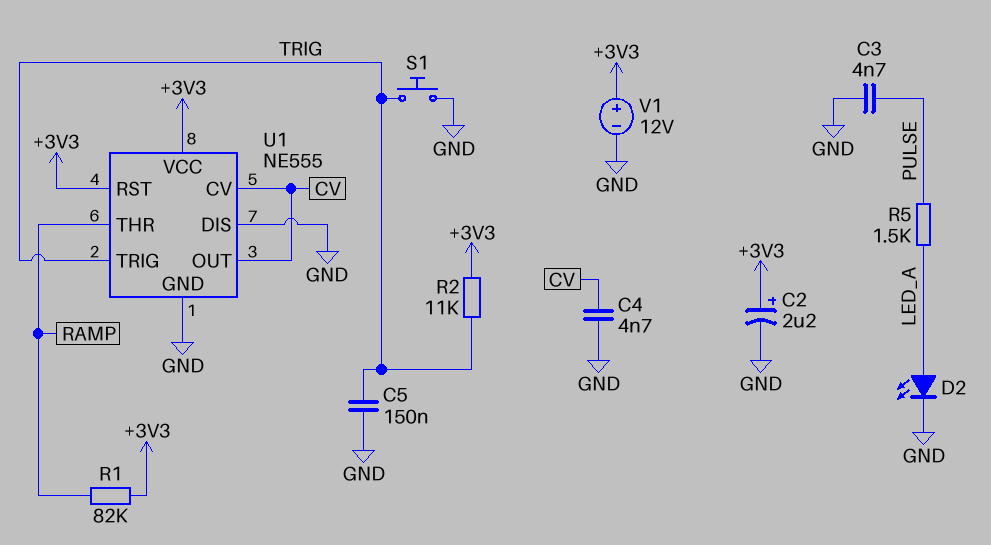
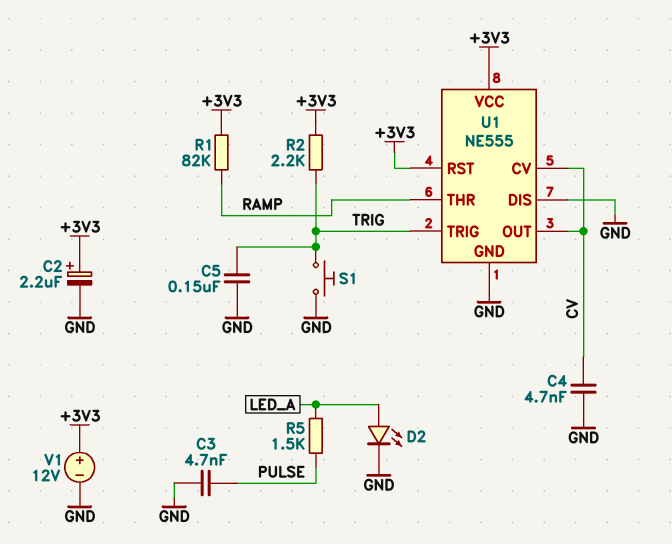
R2: 11k (+3V3, TRIG) -> 2.2k (+3V3, TRIG)

